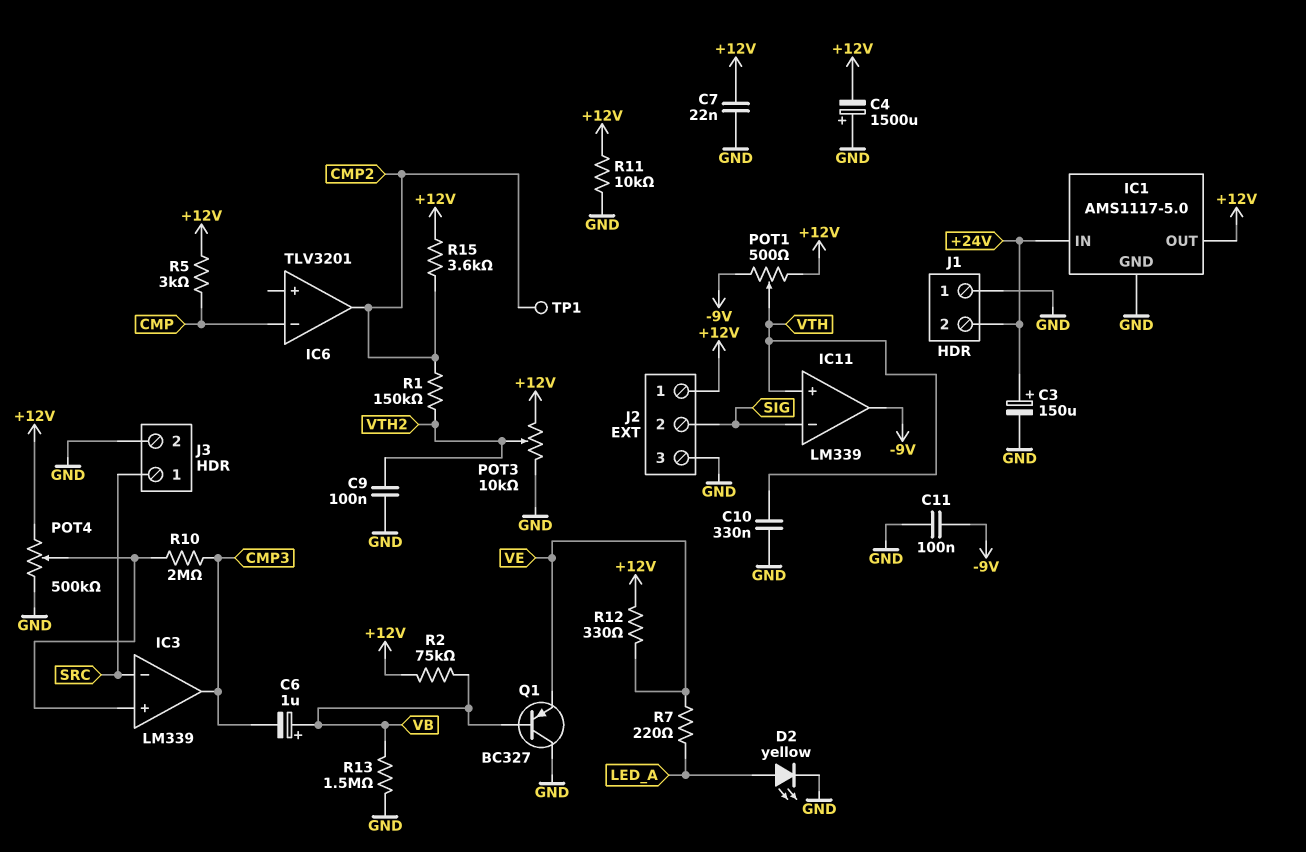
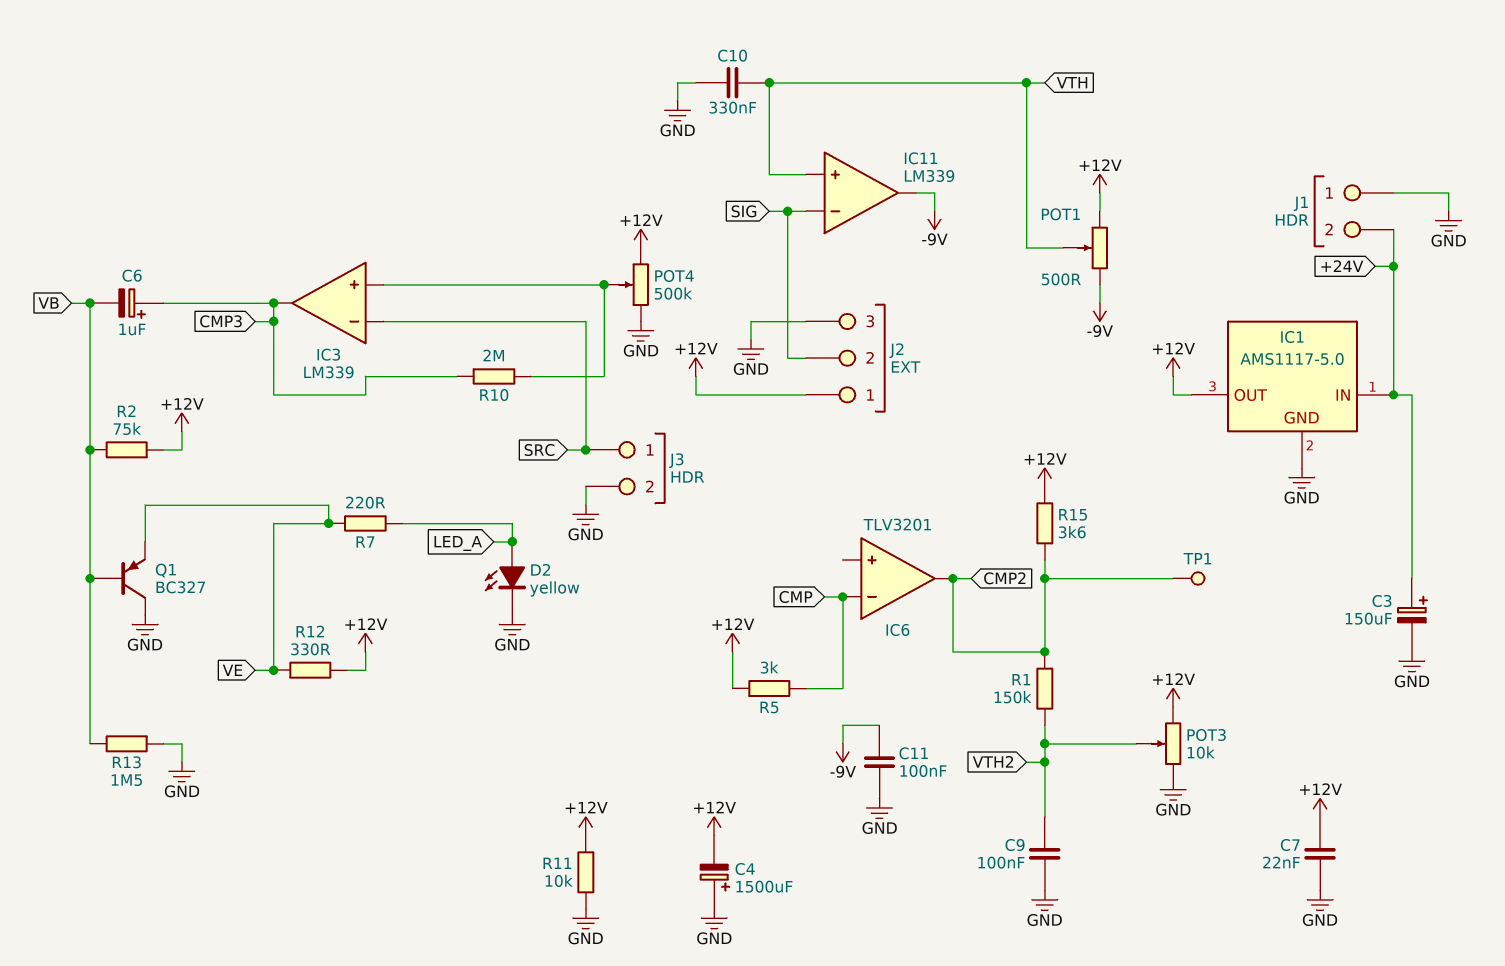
C6: 1uF (plus VB, minus CMP3) -> 1uF (plus CMP3, minus VB)

